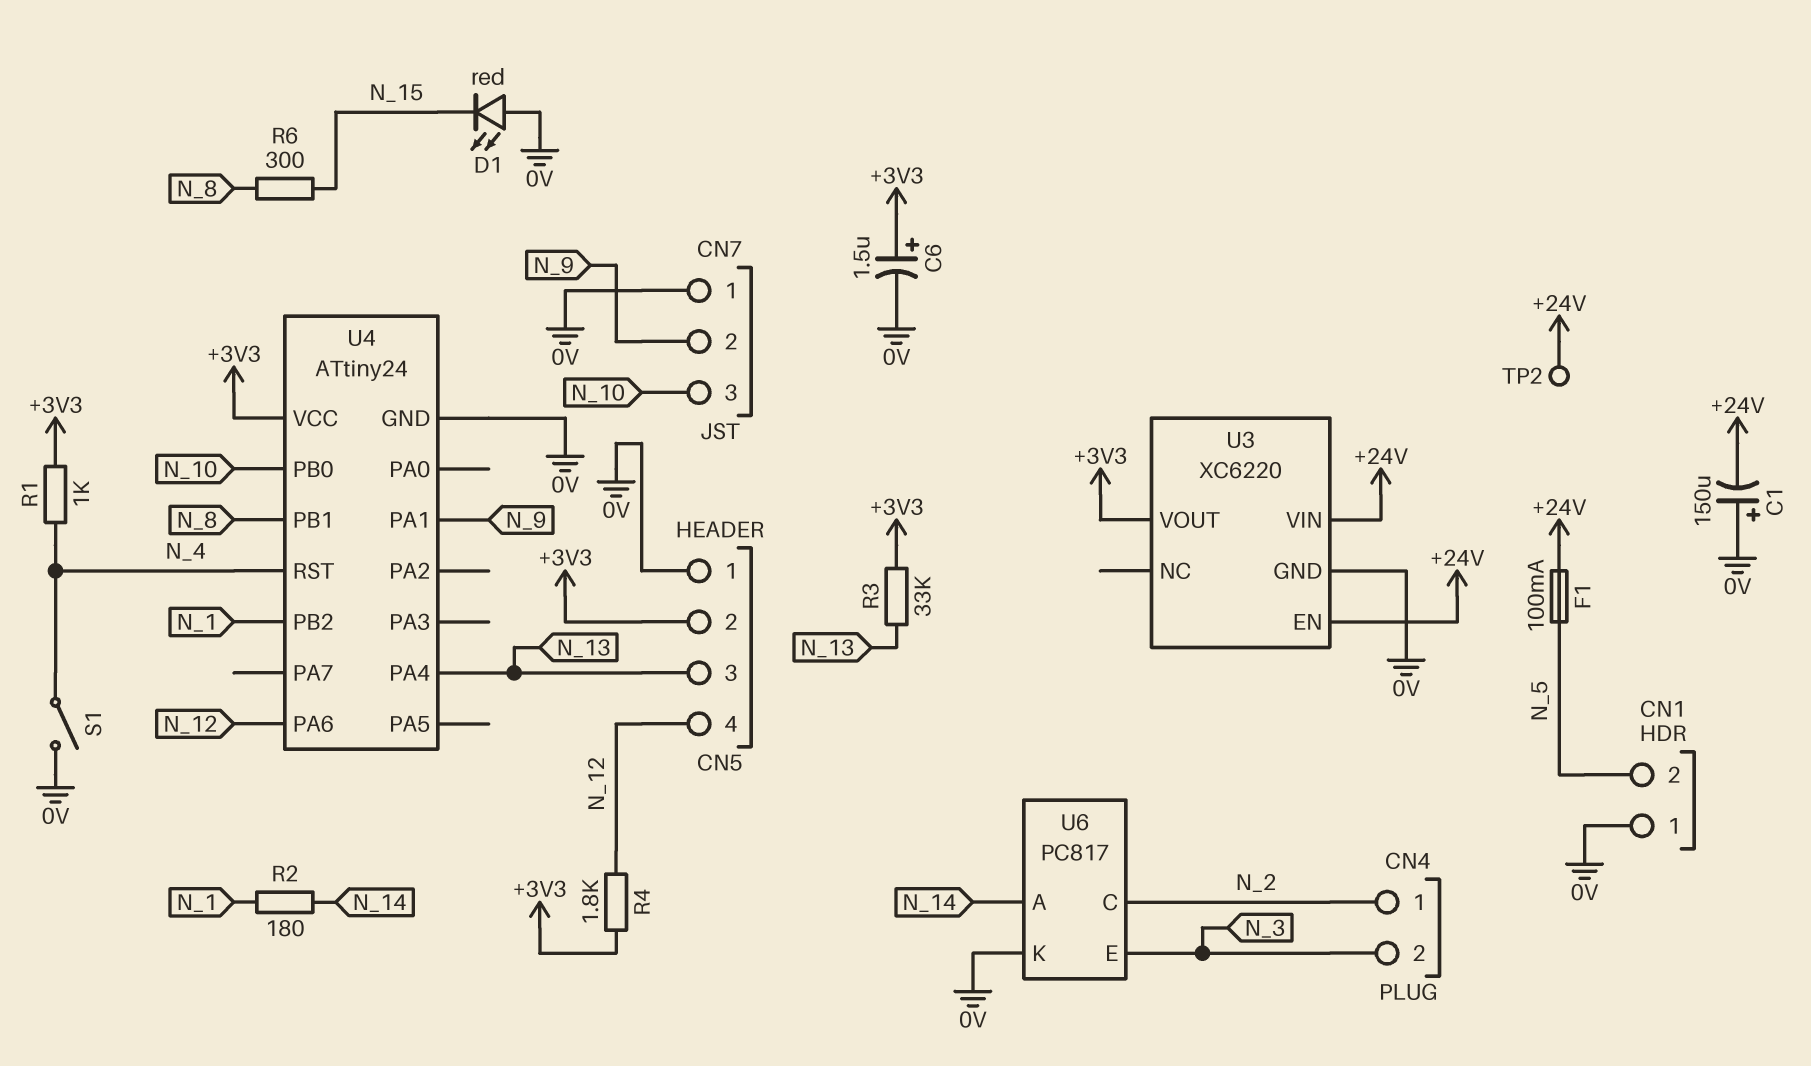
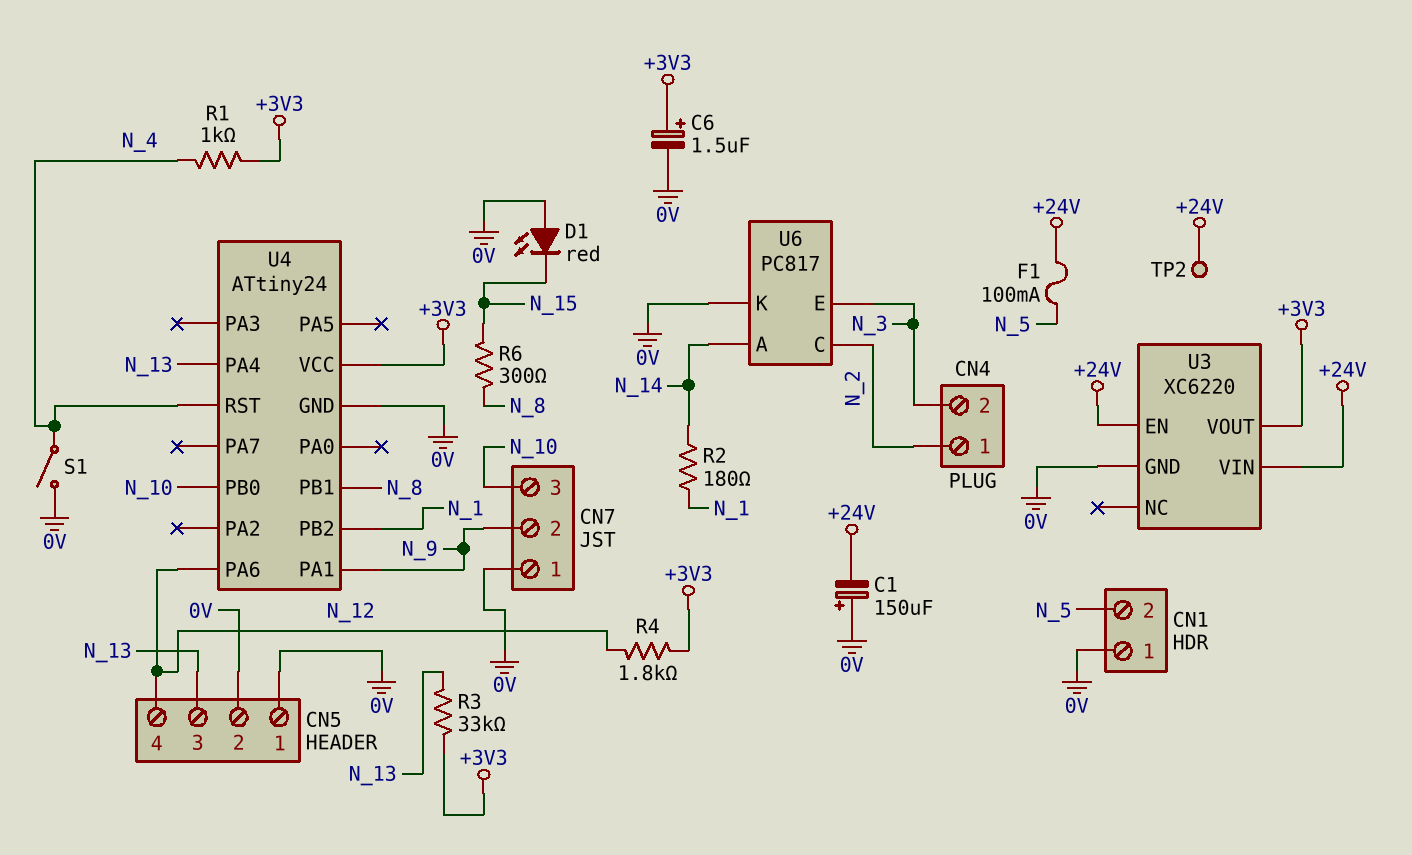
CN5 pin 2: +3V3 -> 0V

